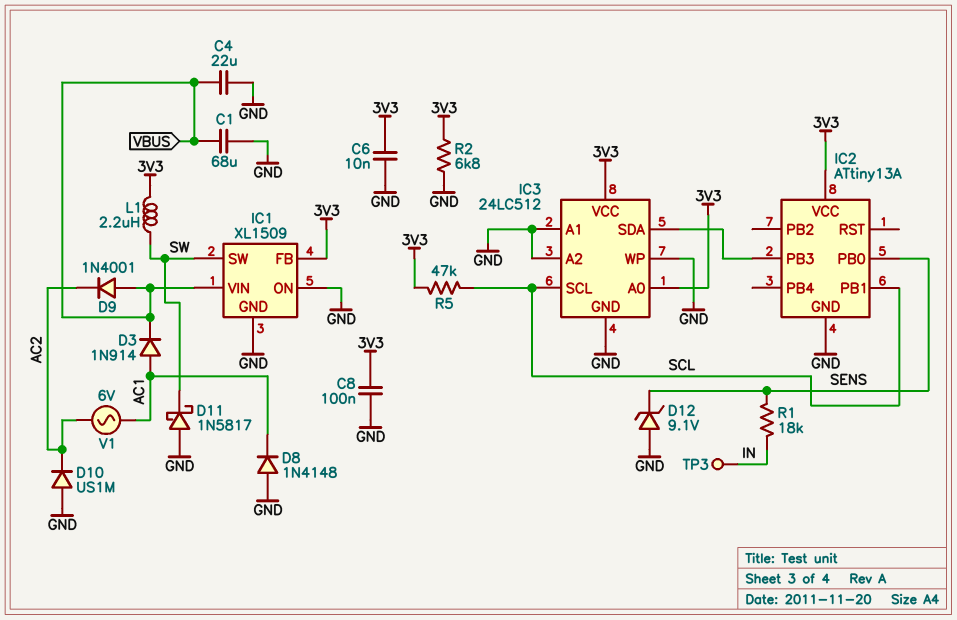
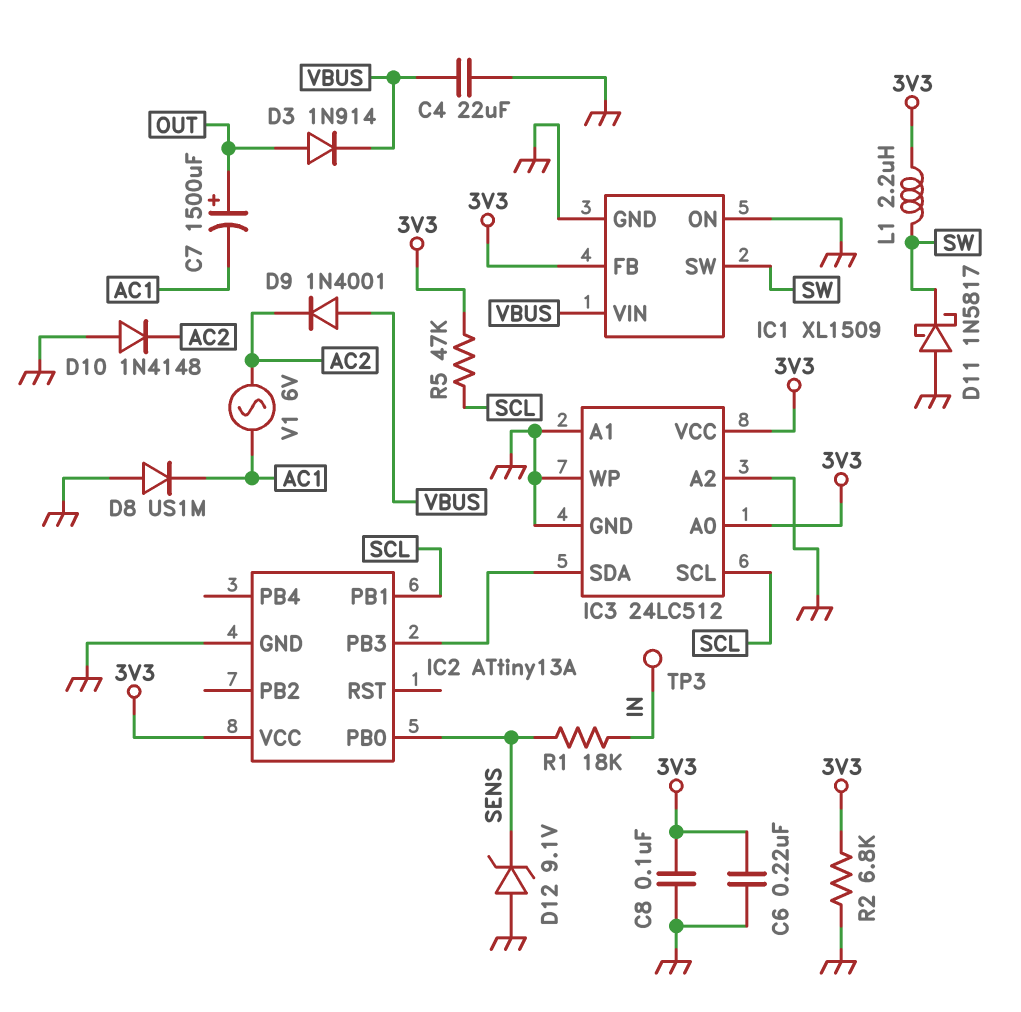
C1: 68uF (GND, VBUS) -> none
C6: 10nF (3V3, GND) -> 220nF (3V3, GND)
C7: none -> 1500uF (plus OUT, minus AC1)
D3: diode 1N914 (A AC1, K VBUS) -> diode 1N914 (A OUT, K VBUS)
D8: diode 1N4148 (A GND, K AC1) -> diode US1M (A GND, K AC1)
D10: diode US1M (A GND, K AC2) -> diode 1N4148 (A GND, K AC2)

